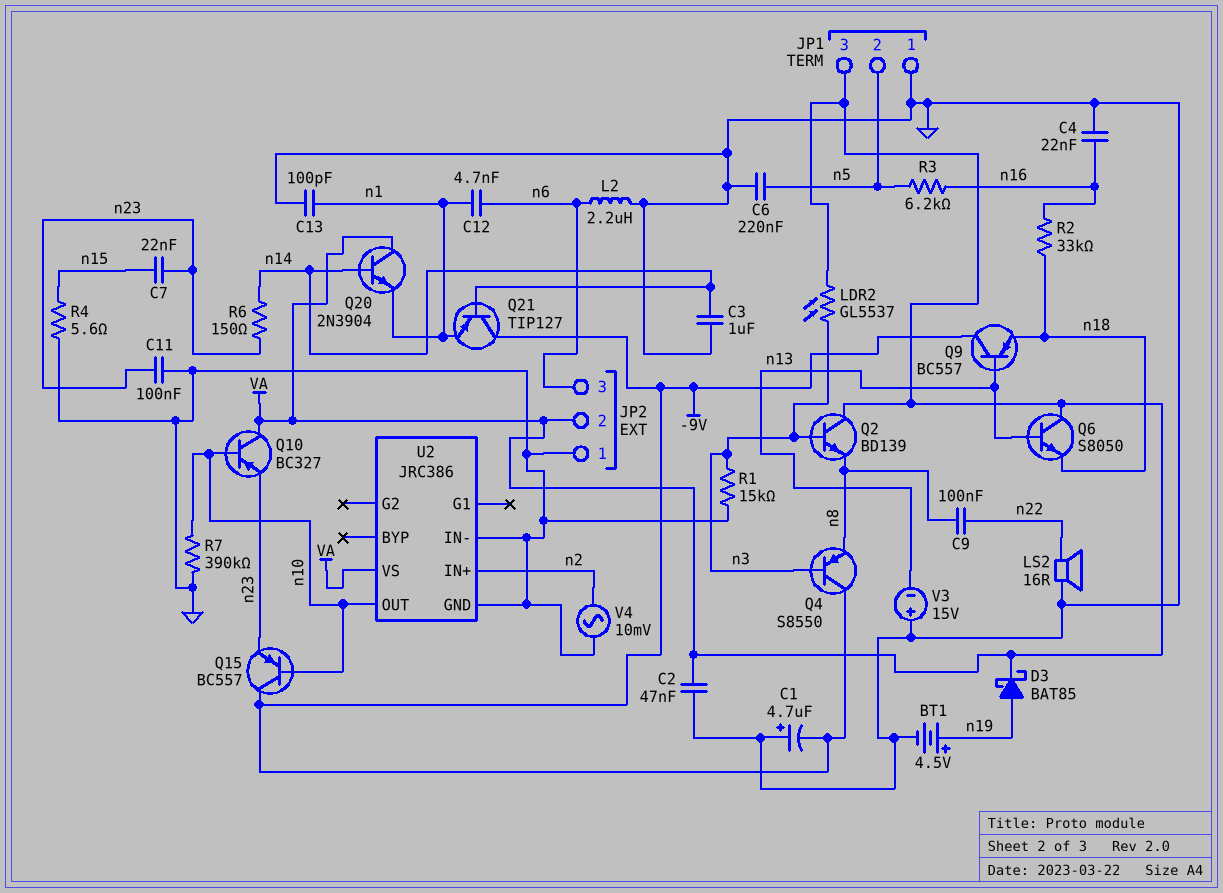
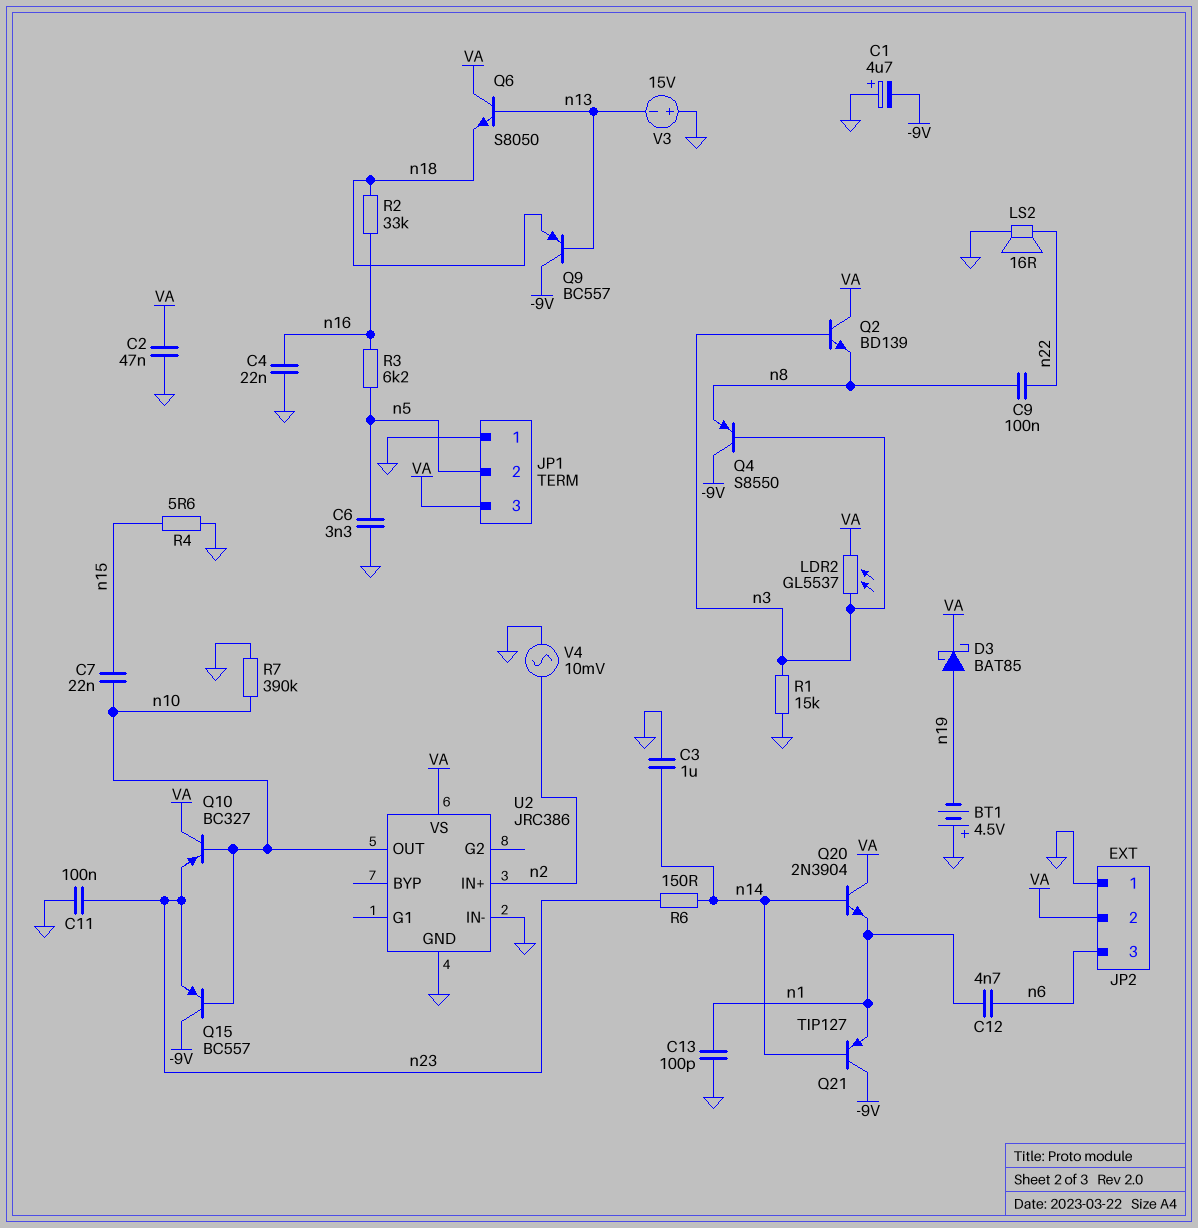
BT1: 4.5V (plus n19, minus GND) -> 4.5V (plus GND, minus n19)
C6: 220nF (GND, n5) -> 3.3nF (GND, n5)
C7: 22nF (n15, n23) -> 22nF (n10, n15)
L2: 2.2uH (GND, n6) -> none

